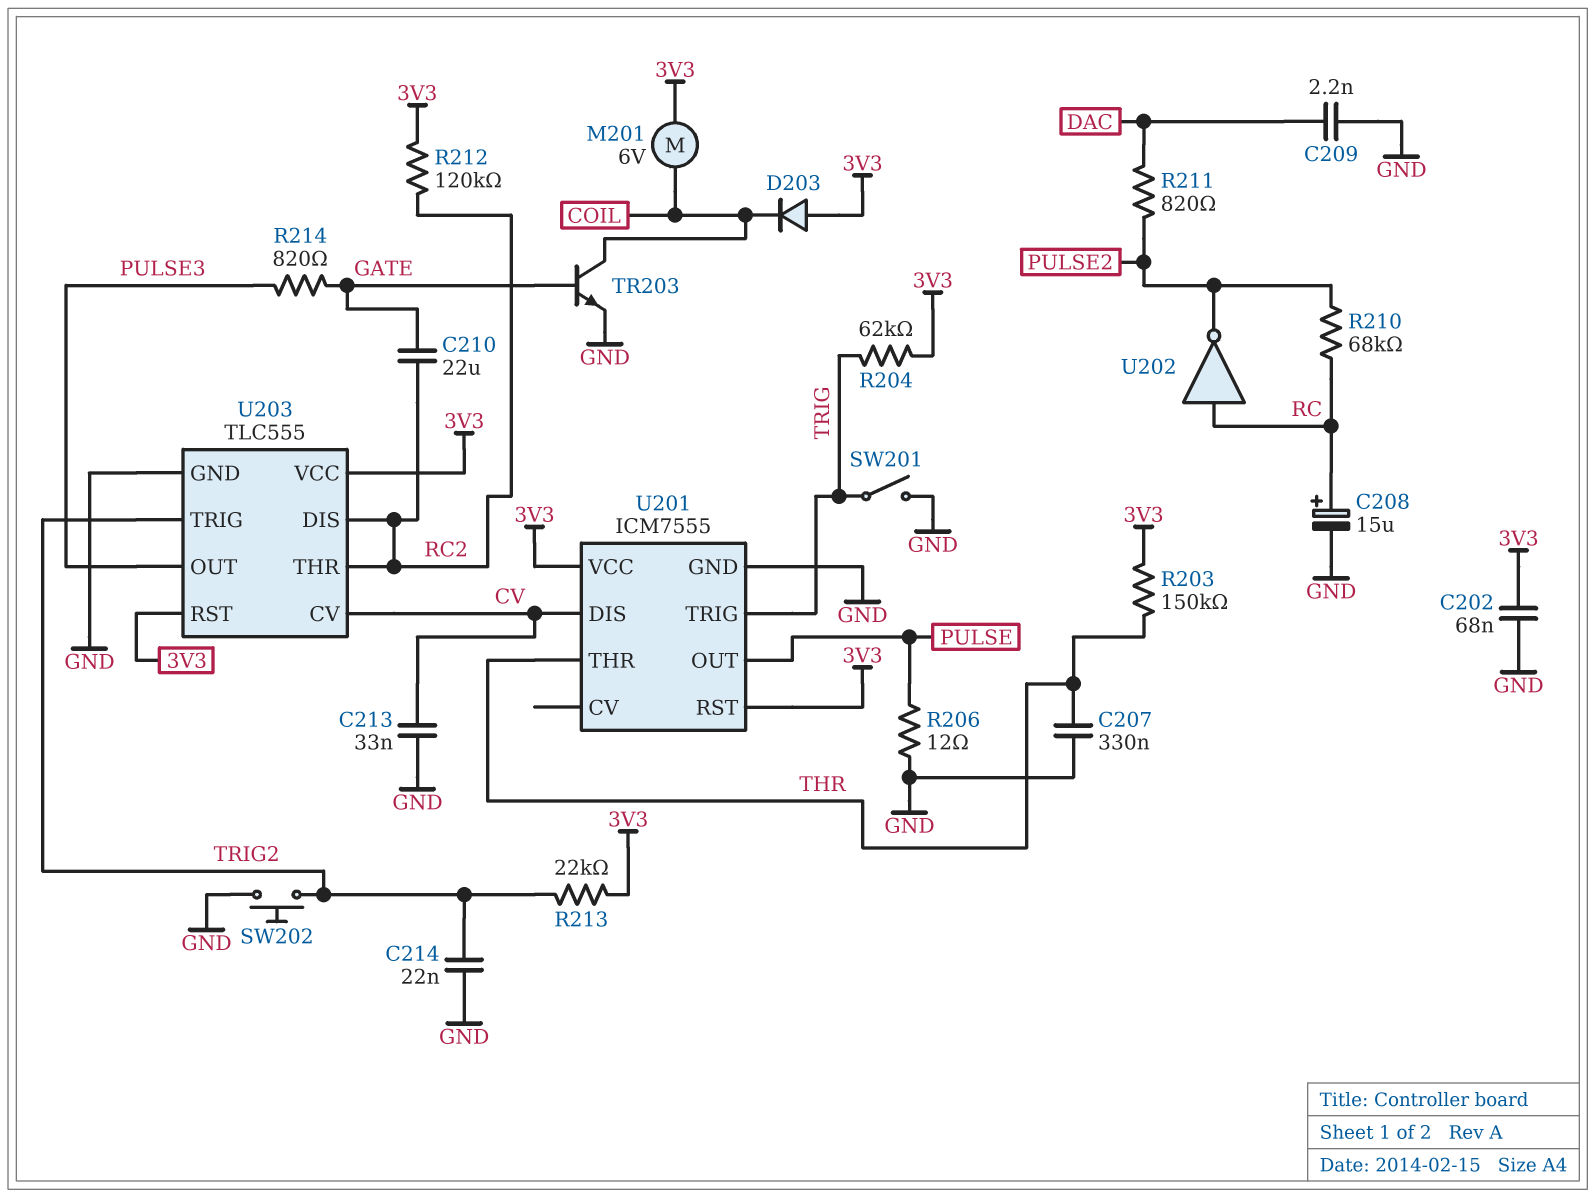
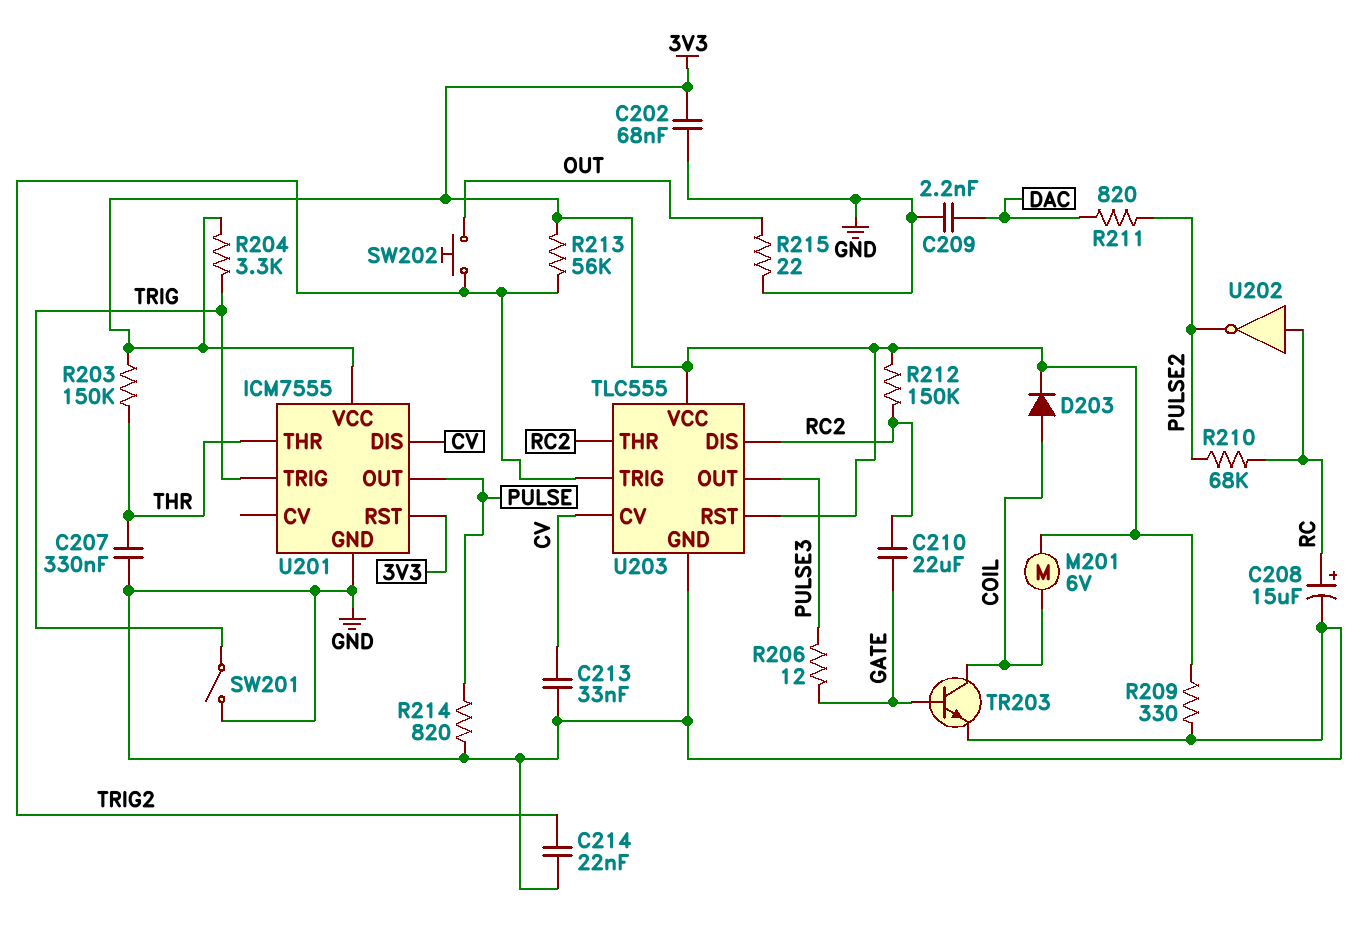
D203: diode (A 3V3, K COIL) -> diode (A COIL, K 3V3)
R204: 62k (3V3, TRIG) -> 3.3k (3V3, TRIG)
R206: 12 (GND, PULSE) -> 12 (GATE, PULSE3)
R209: none -> 330 (3V3, GND)
R212: 120k (3V3, RC2) -> 150k (3V3, RC2)
R213: 22k (3V3, TRIG2) -> 56k (3V3, TRIG2)
R214: 820 (GATE, PULSE3) -> 820 (GND, PULSE)
R215: none -> 22 (GND, OUT)
SW202: button (GND, TRIG2) -> button (OUT, TRIG2)

